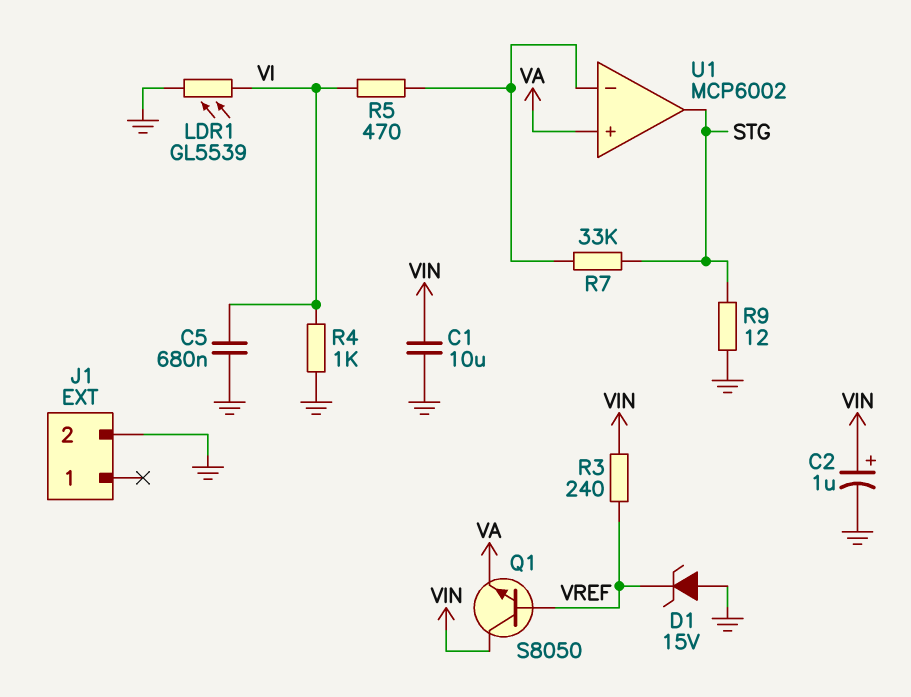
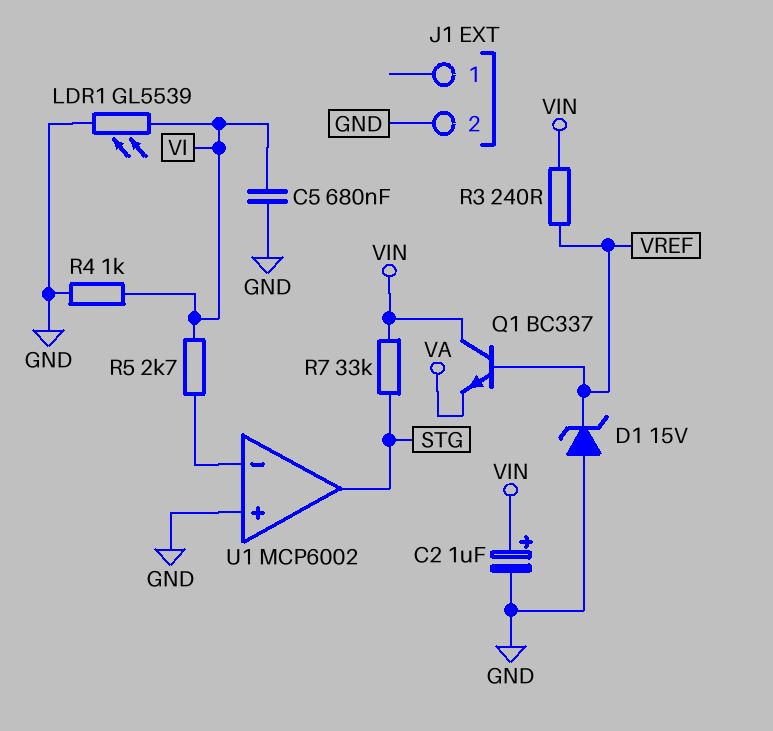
C1: 10uF (GND, VIN) -> none
Q1: NPN S8050 (B VREF, C VIN, E VA) -> NPN BC337 (B VREF, C VIN, E VA)
R5: 470 (U1/in-, VI) -> 2.7k (U1/in-, VI)
R7: 33k (STG, U1/in-) -> 33k (STG, VIN)
R9: 12 (GND, STG) -> none
U1 pin in+: VA -> GND

